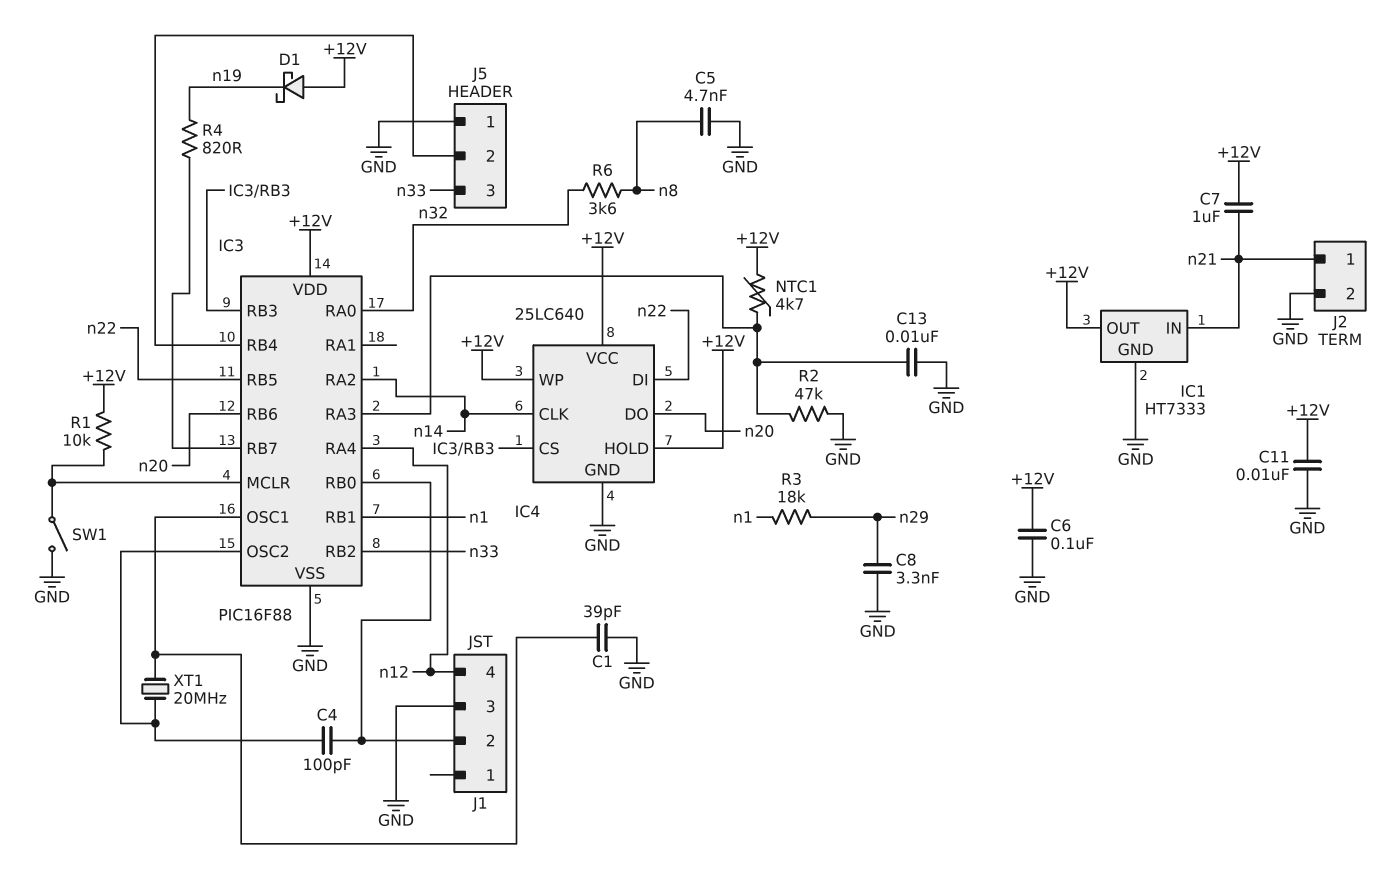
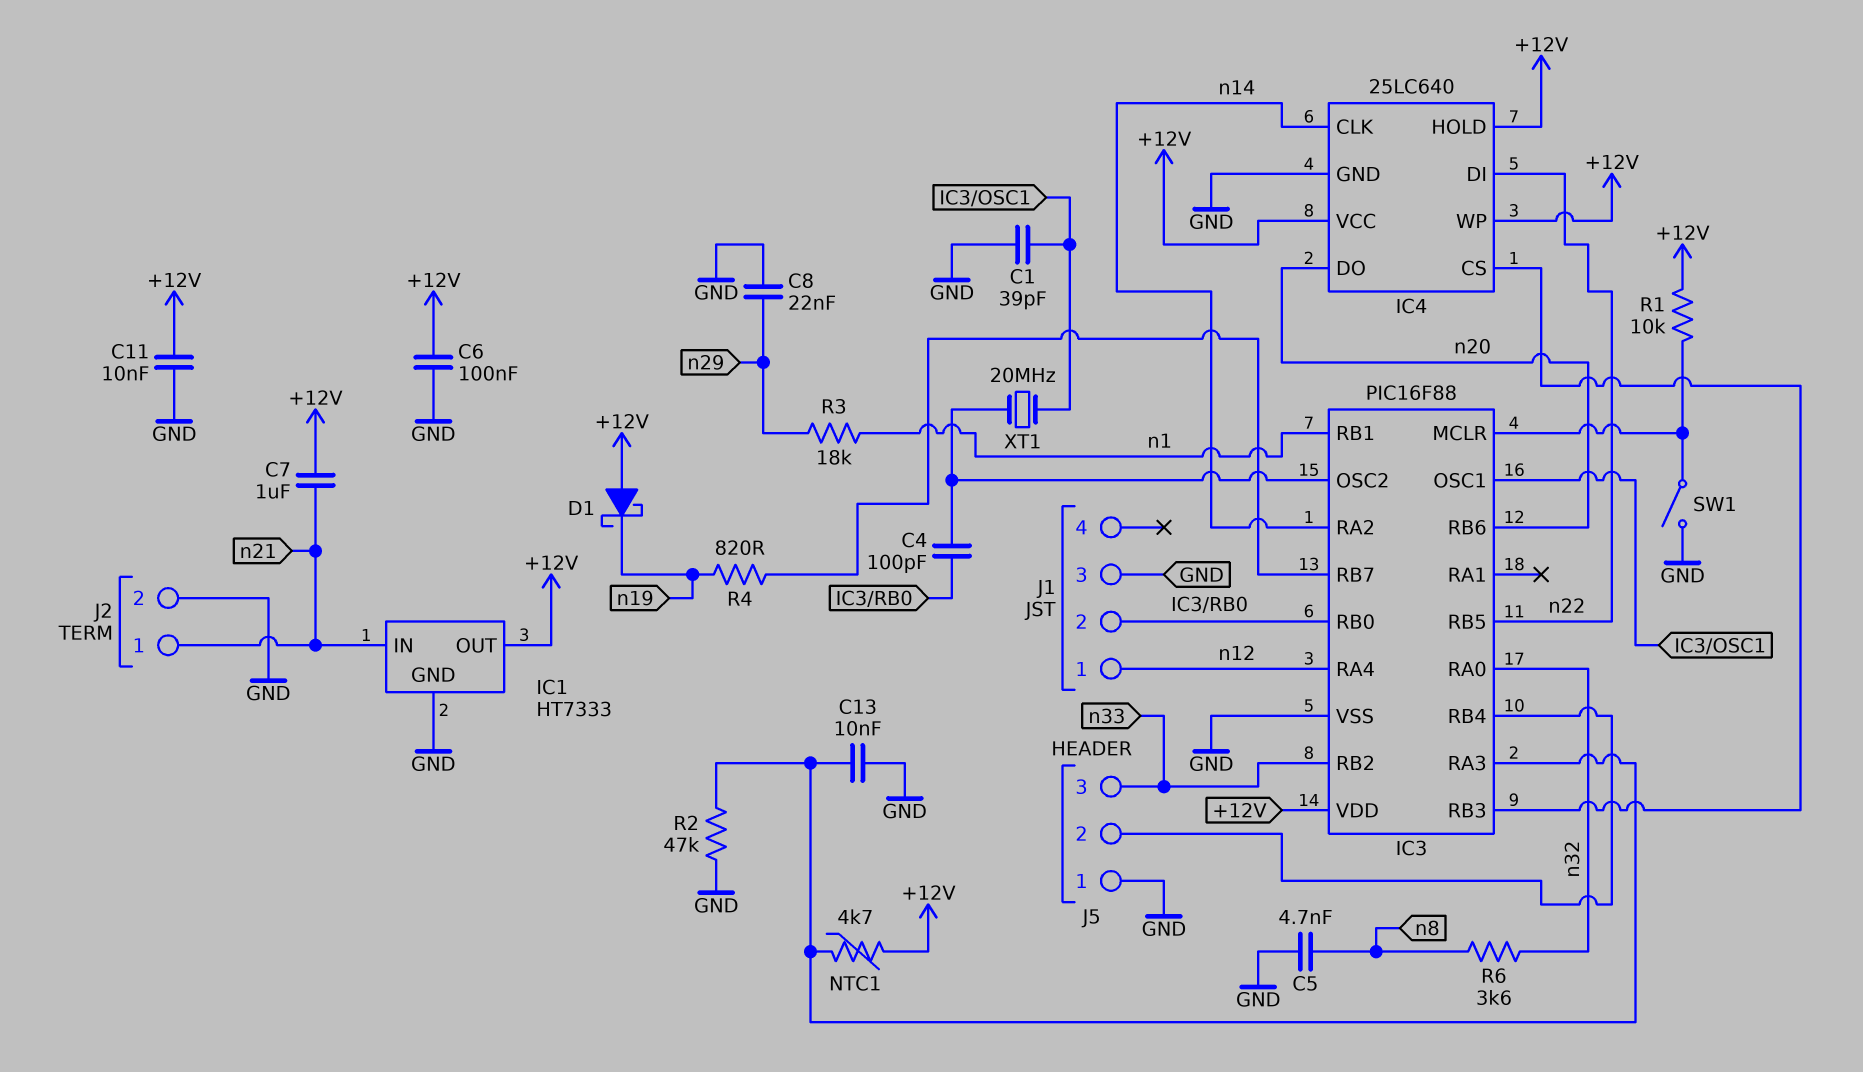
C8: 3.3nF (GND, n29) -> 22nF (GND, n29)
J1 pin 1: none -> n12
J1 pin 4: n12 -> none

